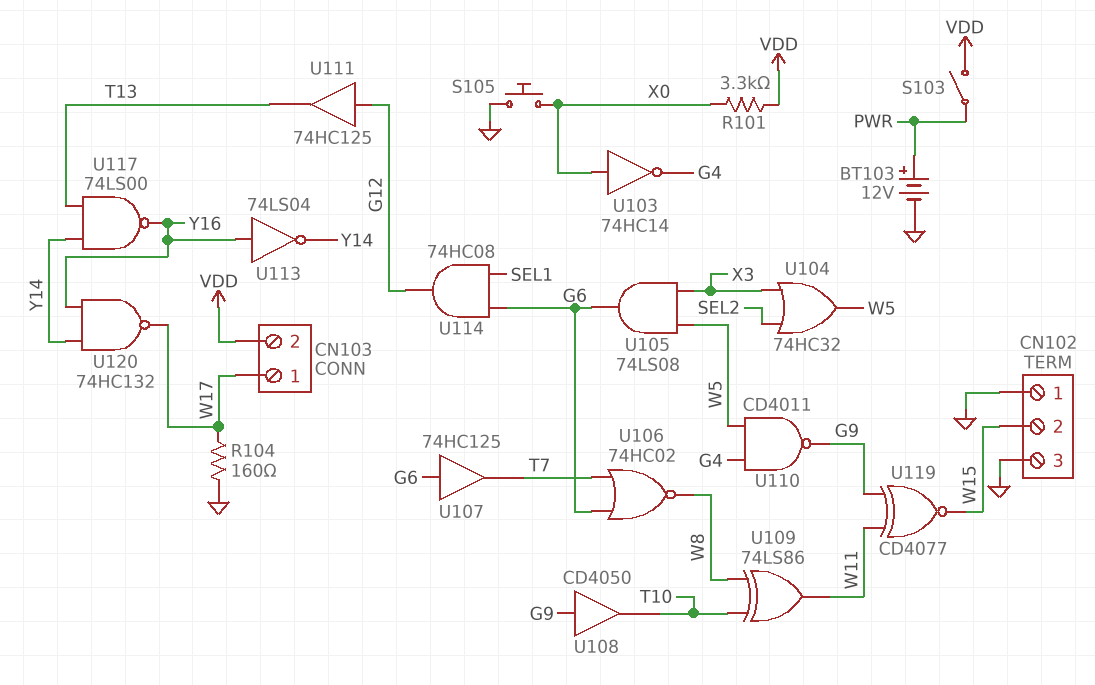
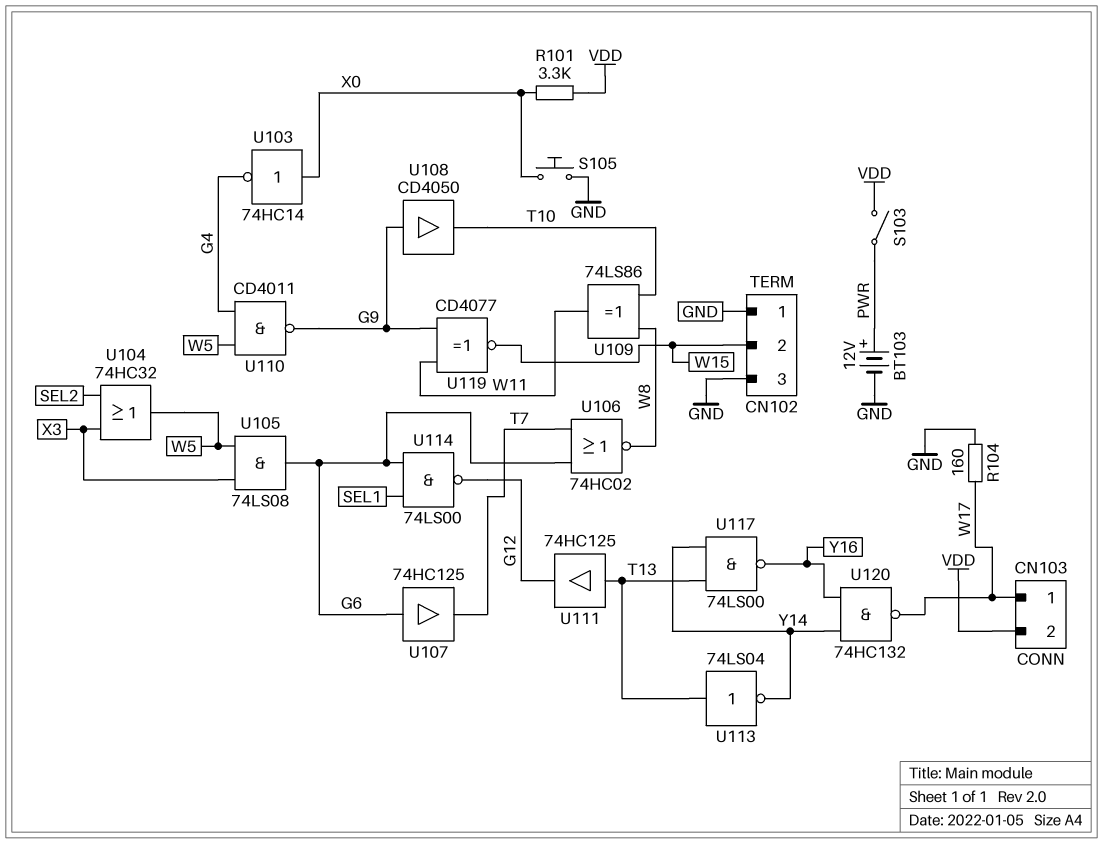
U111: buffer 74HC125 (in G12, out T13) -> buffer 74HC125 (in T13, out G12)
U113: NOT 74LS04 (in Y16, out Y14) -> NOT 74LS04 (in T13, out Y14)
U114: AND 74HC08 (in G6, in SEL1, out G12) -> NAND 74LS00 (in G6, in SEL1, out G12)

